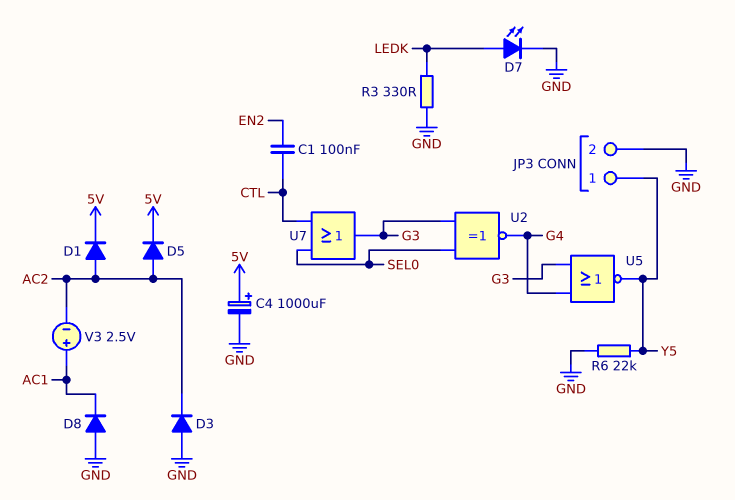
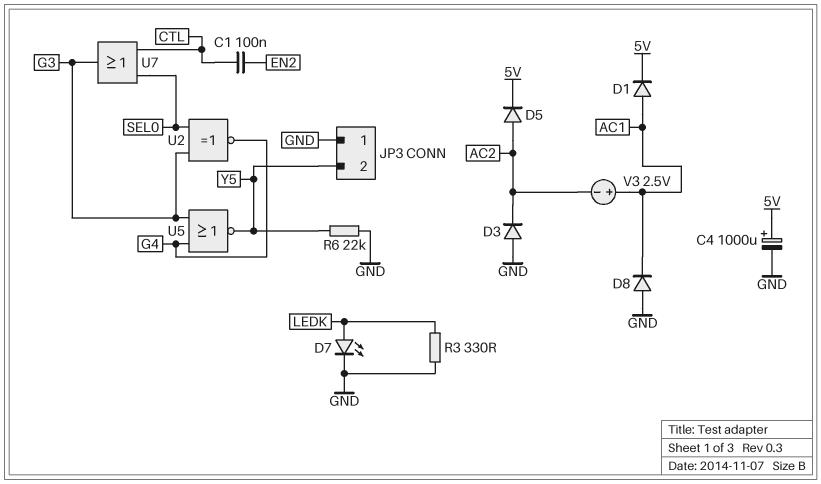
D1: diode (A AC2, K 5V) -> diode (A AC1, K 5V)
JP3 pin 1: Y5 -> GND
JP3 pin 2: GND -> Y5

